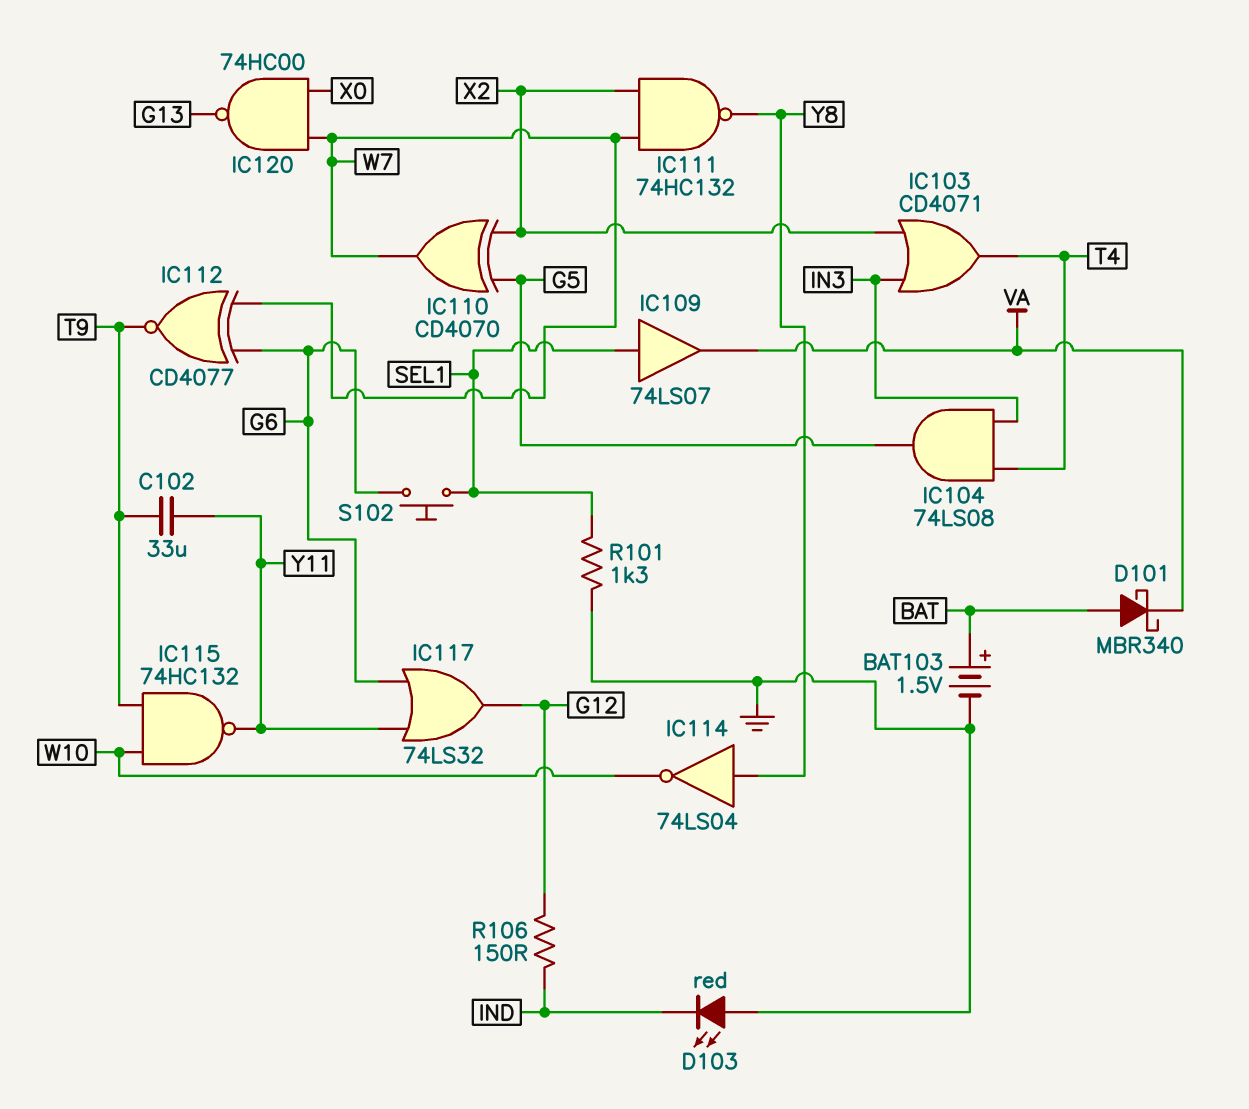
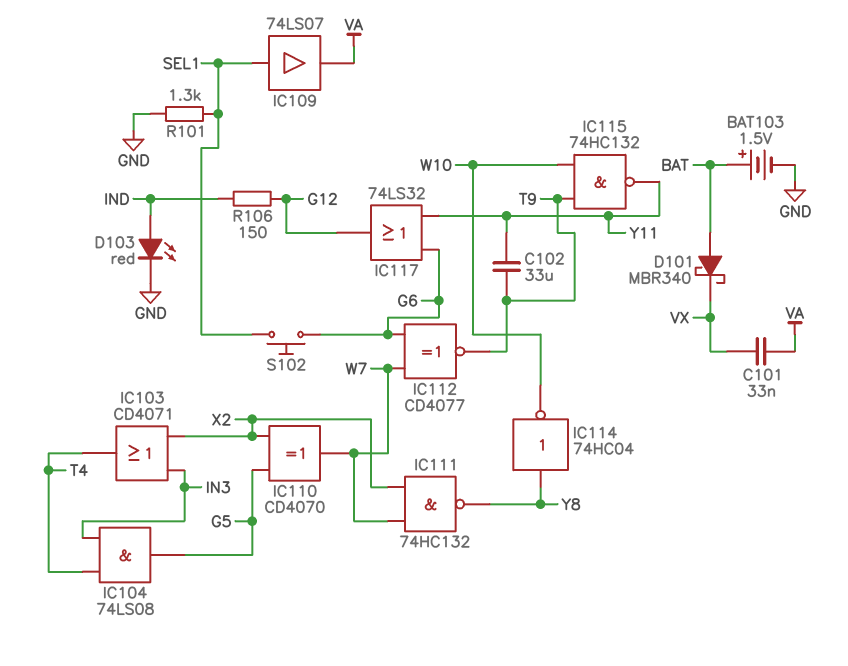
C101: none -> 33nF (VA, VX)
D101: schottky MBR340 (A BAT, K VA) -> schottky MBR340 (A BAT, K VX)
D103: LED red (A GND, K IND) -> LED red (A IND, K GND)
IC114: NOT 74LS04 (in Y8, out W10) -> NOT 74HC04 (in Y8, out W10)
IC120: NAND 74HC00 (in W7, in X0, out G13) -> none

